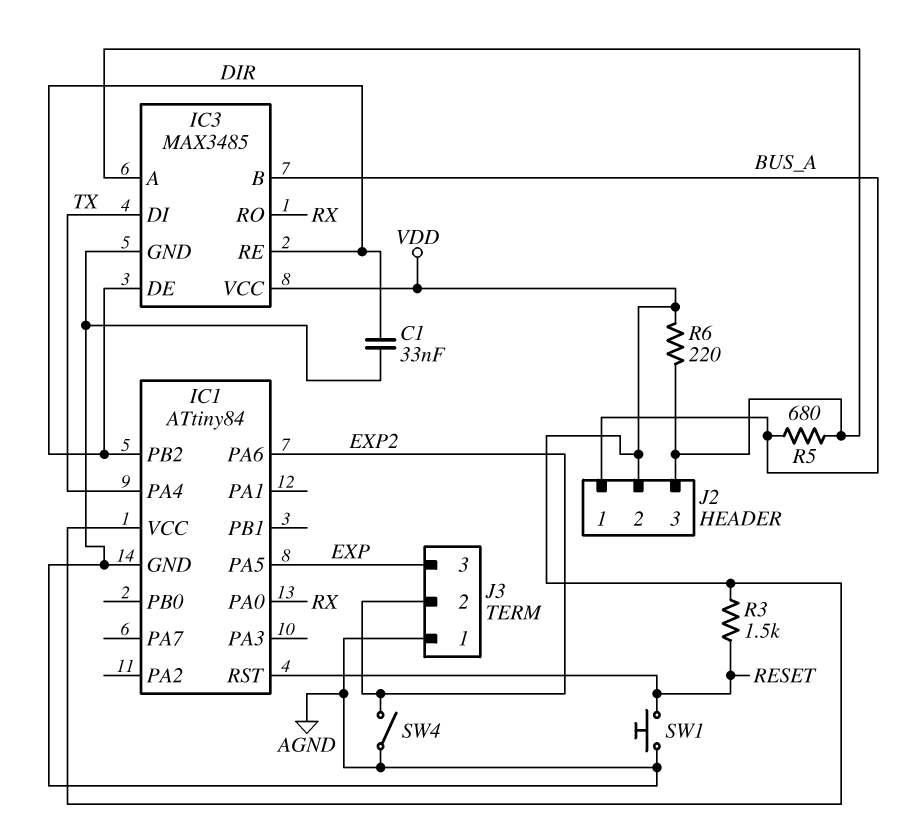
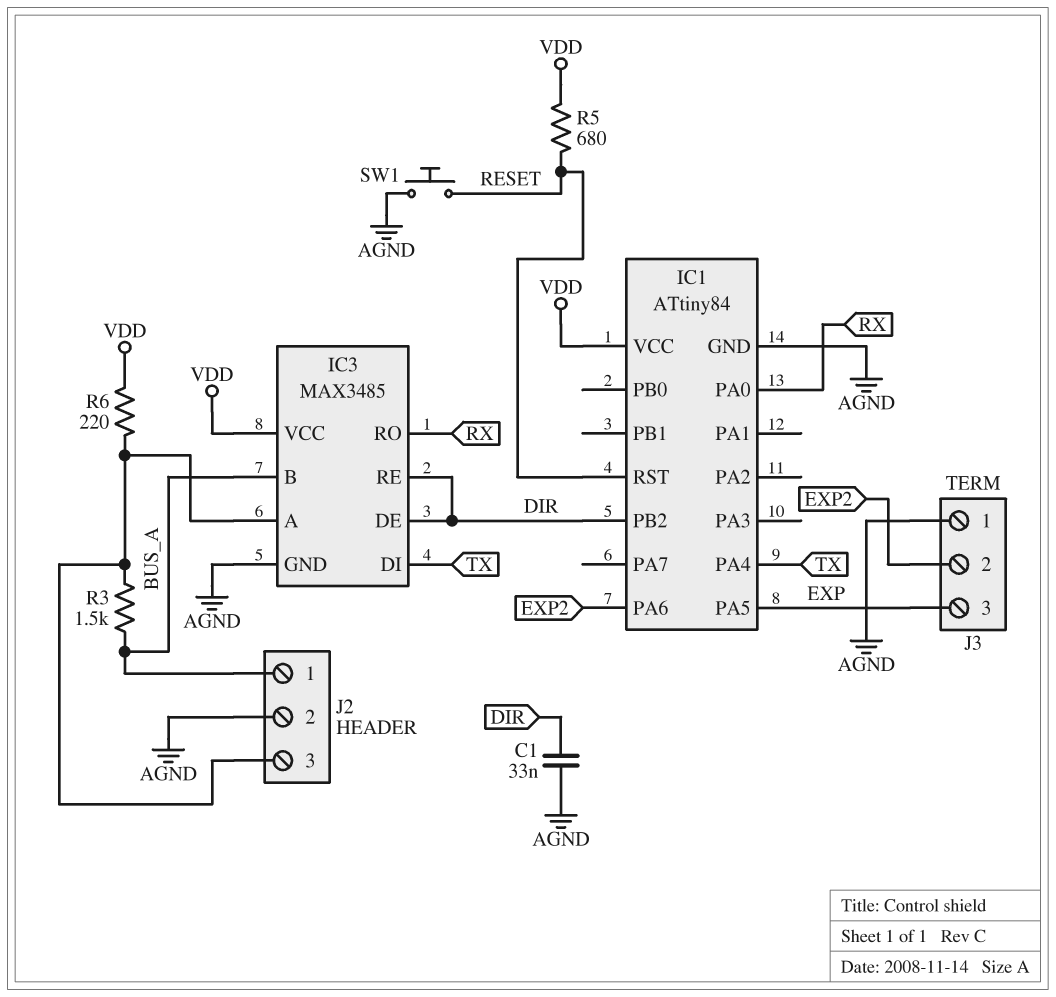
J2 pin 2: VDD -> AGND
R3: 1.5k (RESET, VDD) -> 1.5k (BUS_A, IC3/A)
R5: 680 (BUS_A, IC3/A) -> 680 (RESET, VDD)
SW4: switch (AGND, EXP2) -> none

